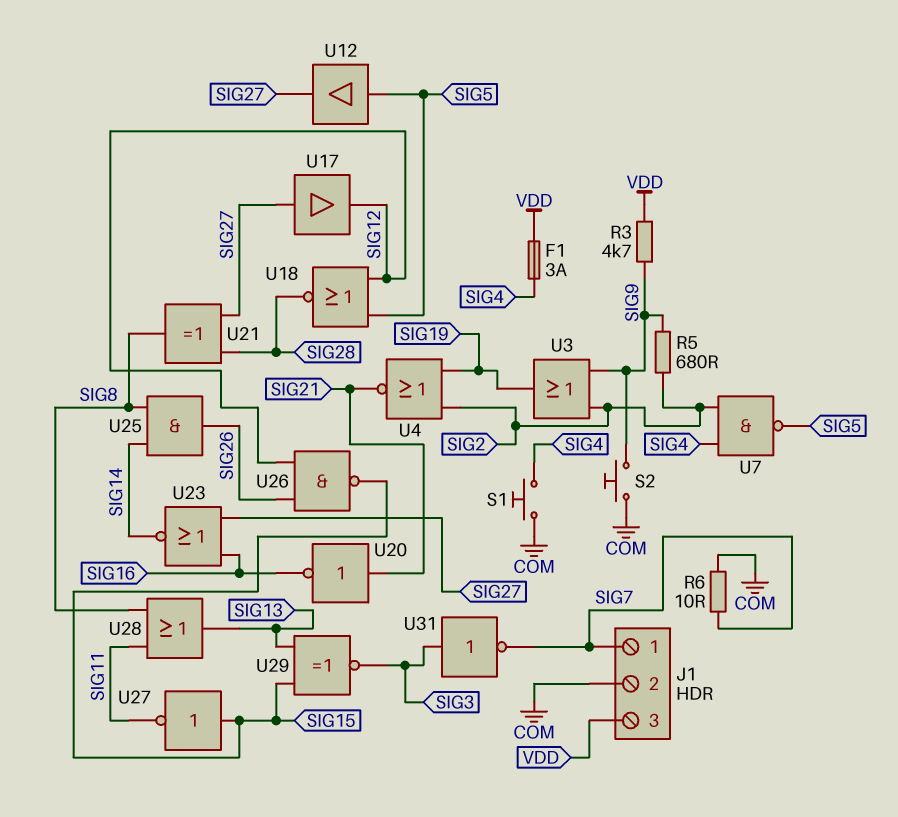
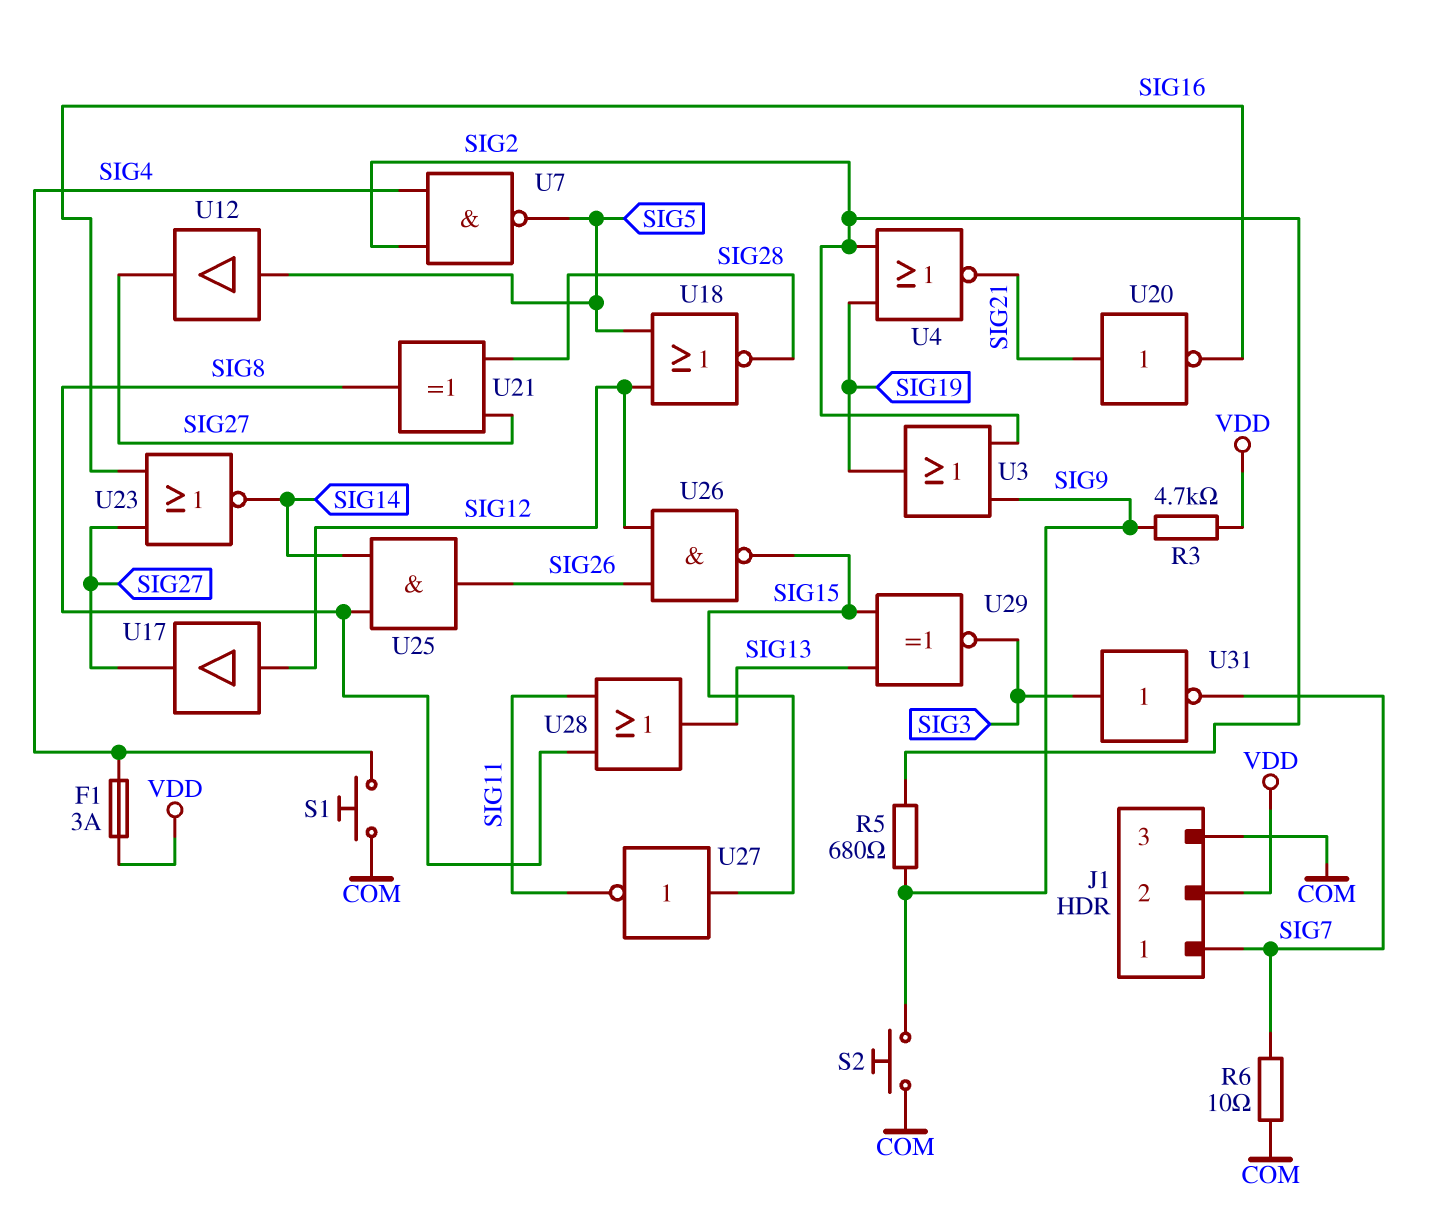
J1 pin 2: COM -> VDD
J1 pin 3: VDD -> COM
U17: buffer (in SIG27, out SIG12) -> buffer (in SIG12, out SIG27)

